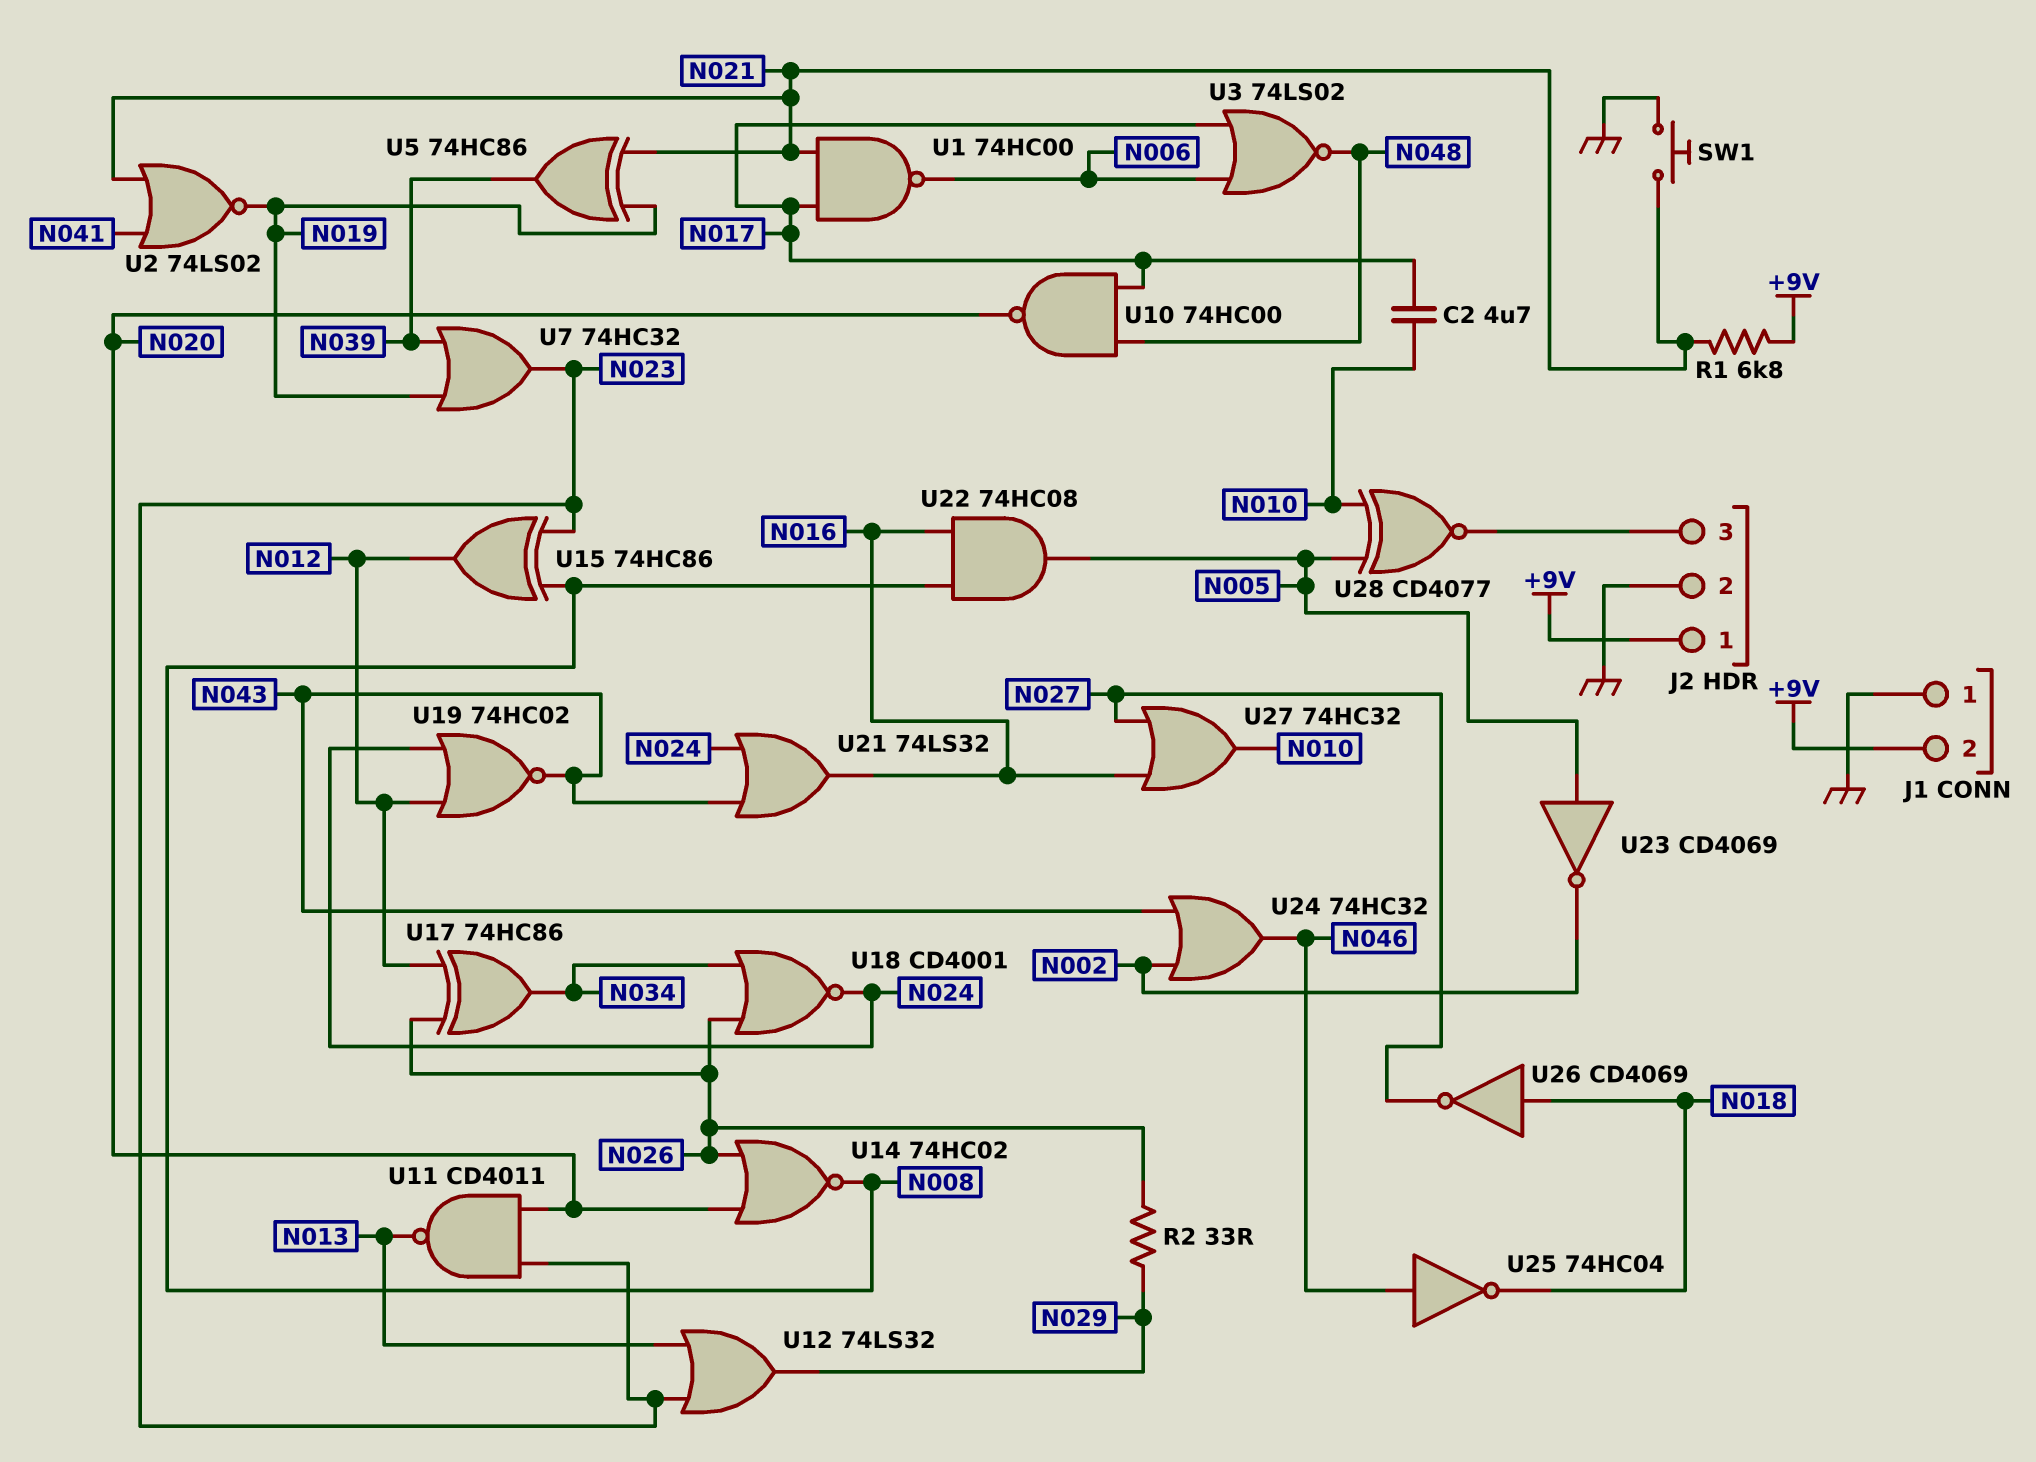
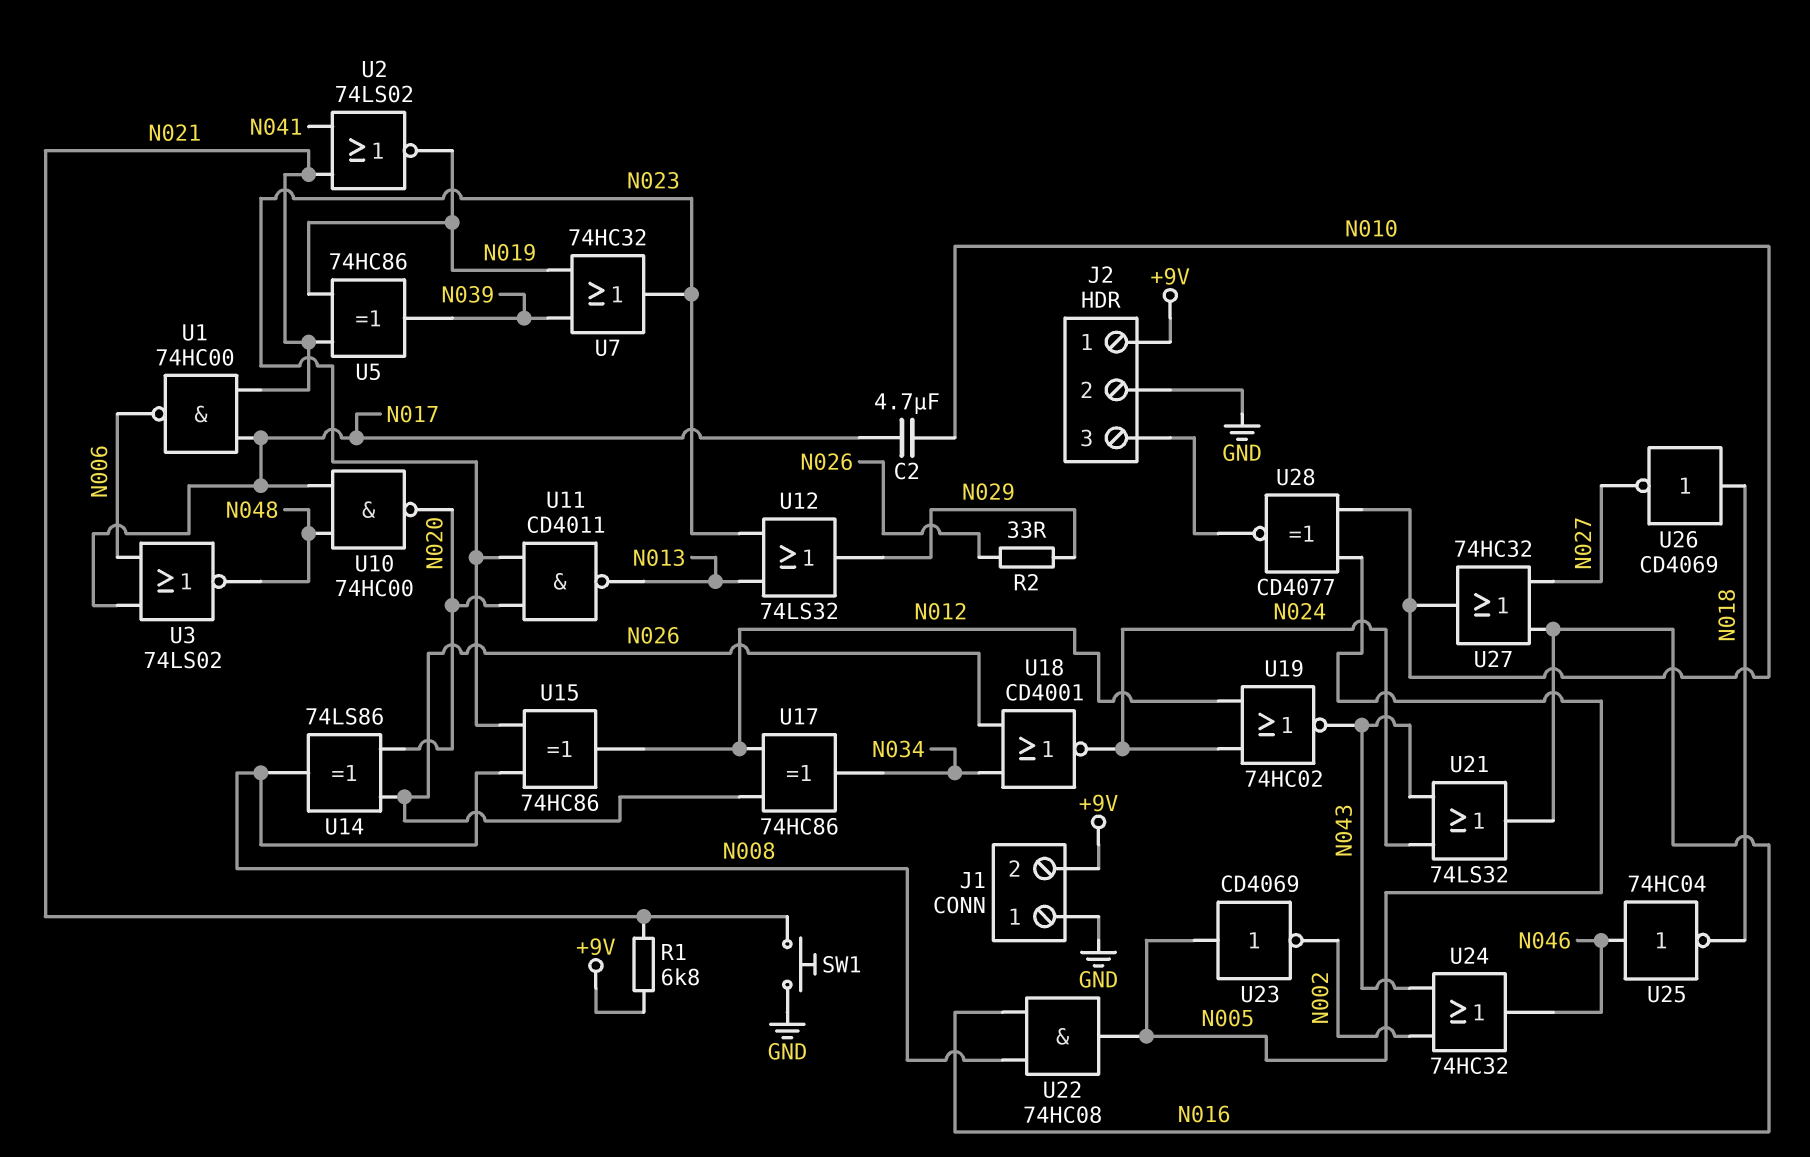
U14: NOR 74HC02 (in N020, in N026, out N008) -> XOR 74LS86 (in N020, in N026, out N008)

